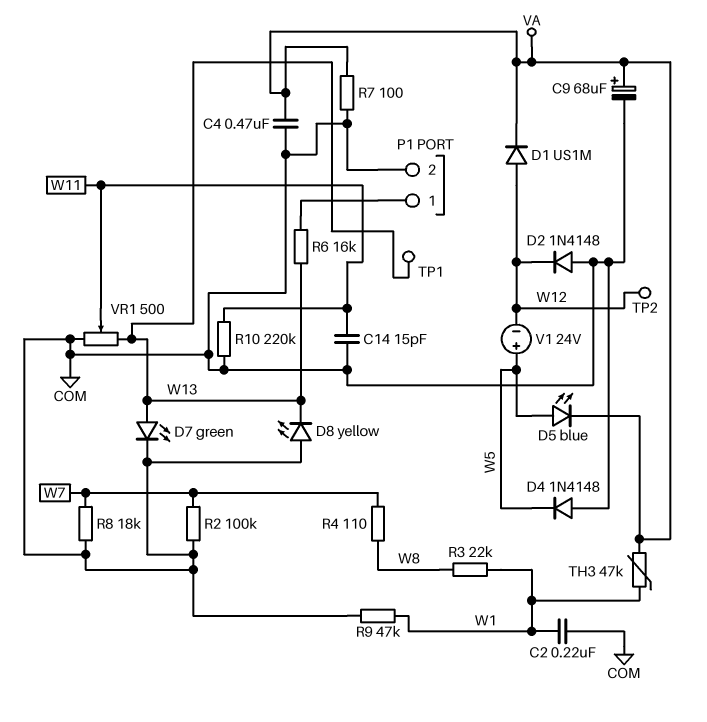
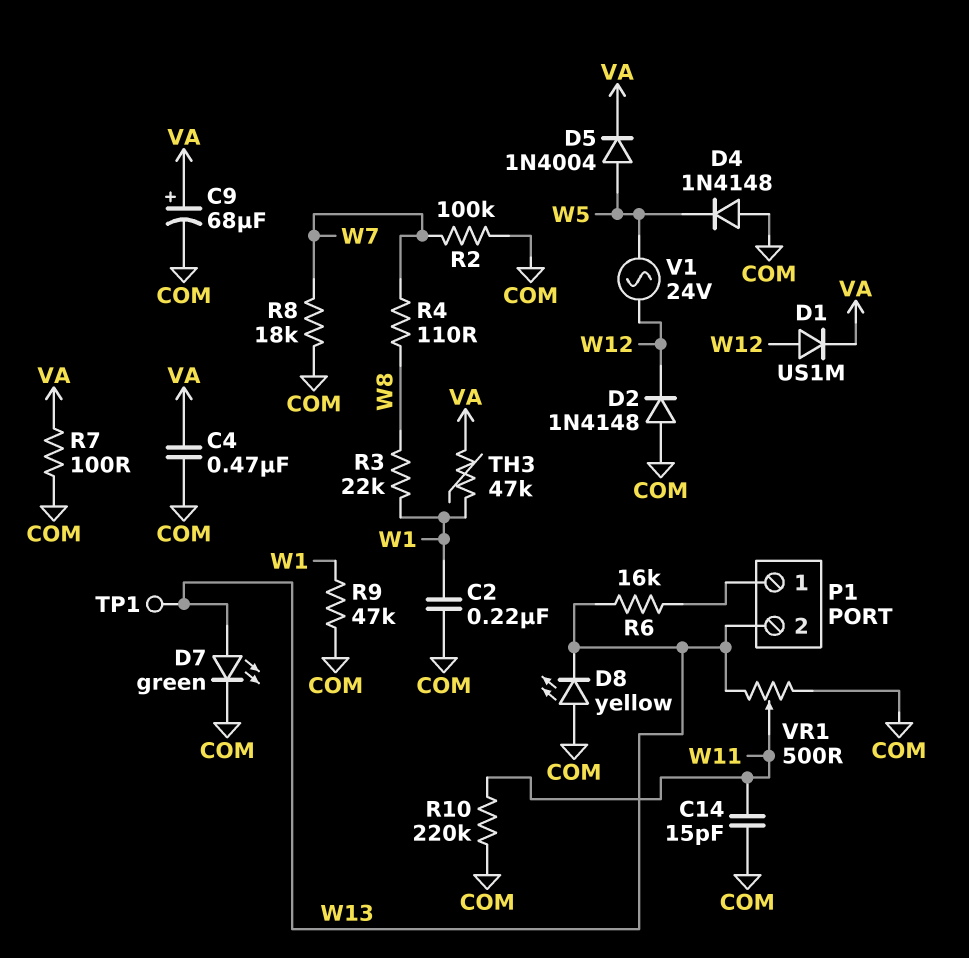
D5: LED blue (A W5, K VA) -> diode 1N4004 (A W5, K VA)
P1 pin 2: COM -> W13
TP2: test point (W12) -> none
V1: 24V (plus W5, minus W12) -> AC 24V (W5, W12)

